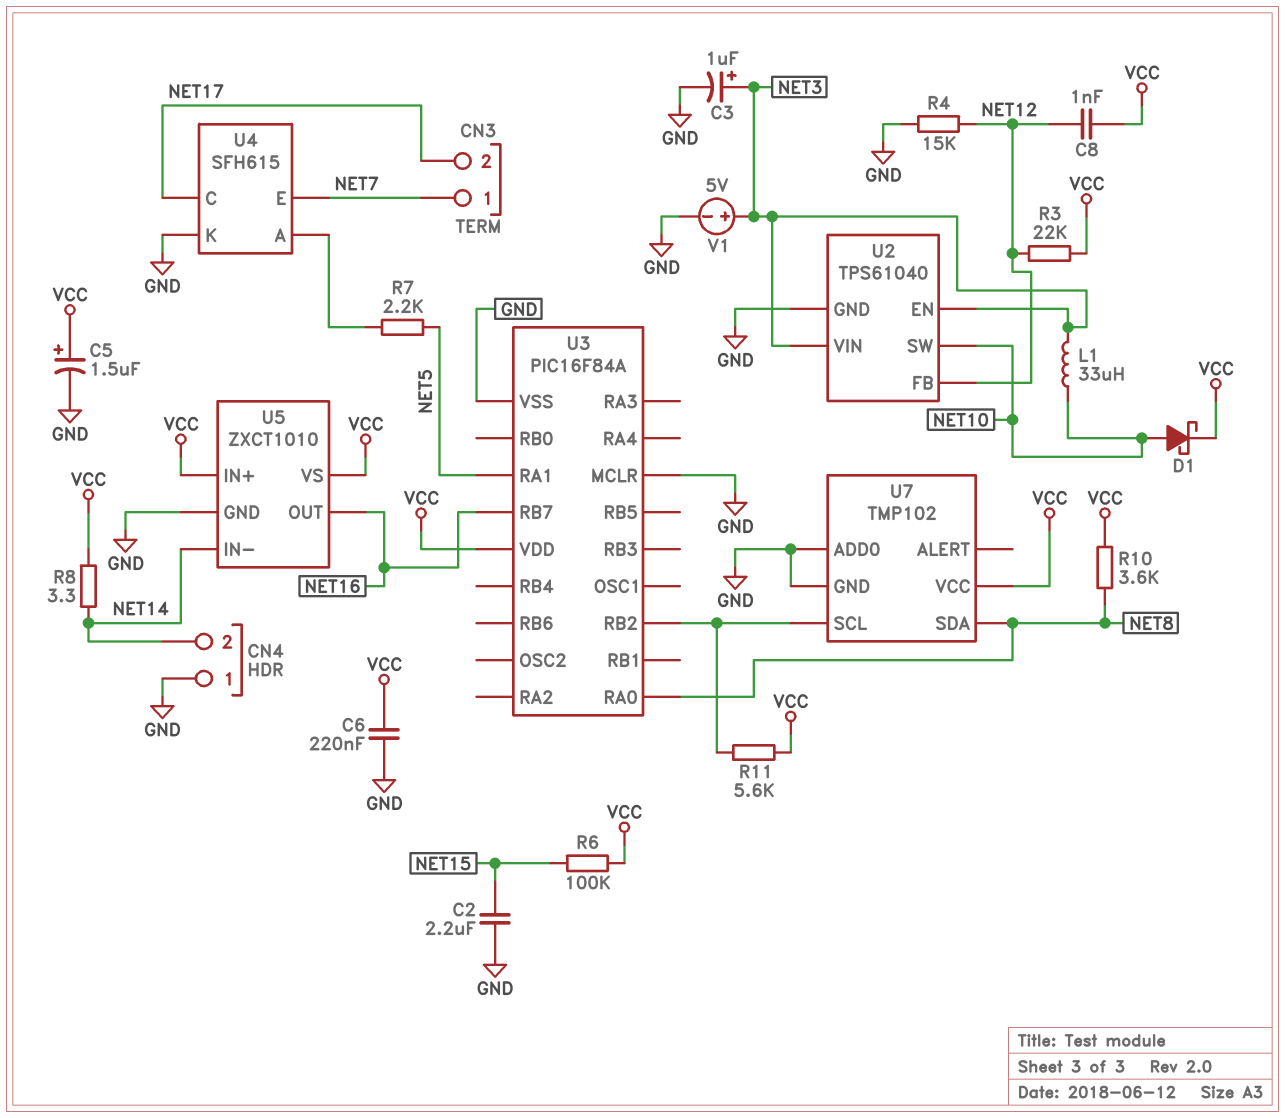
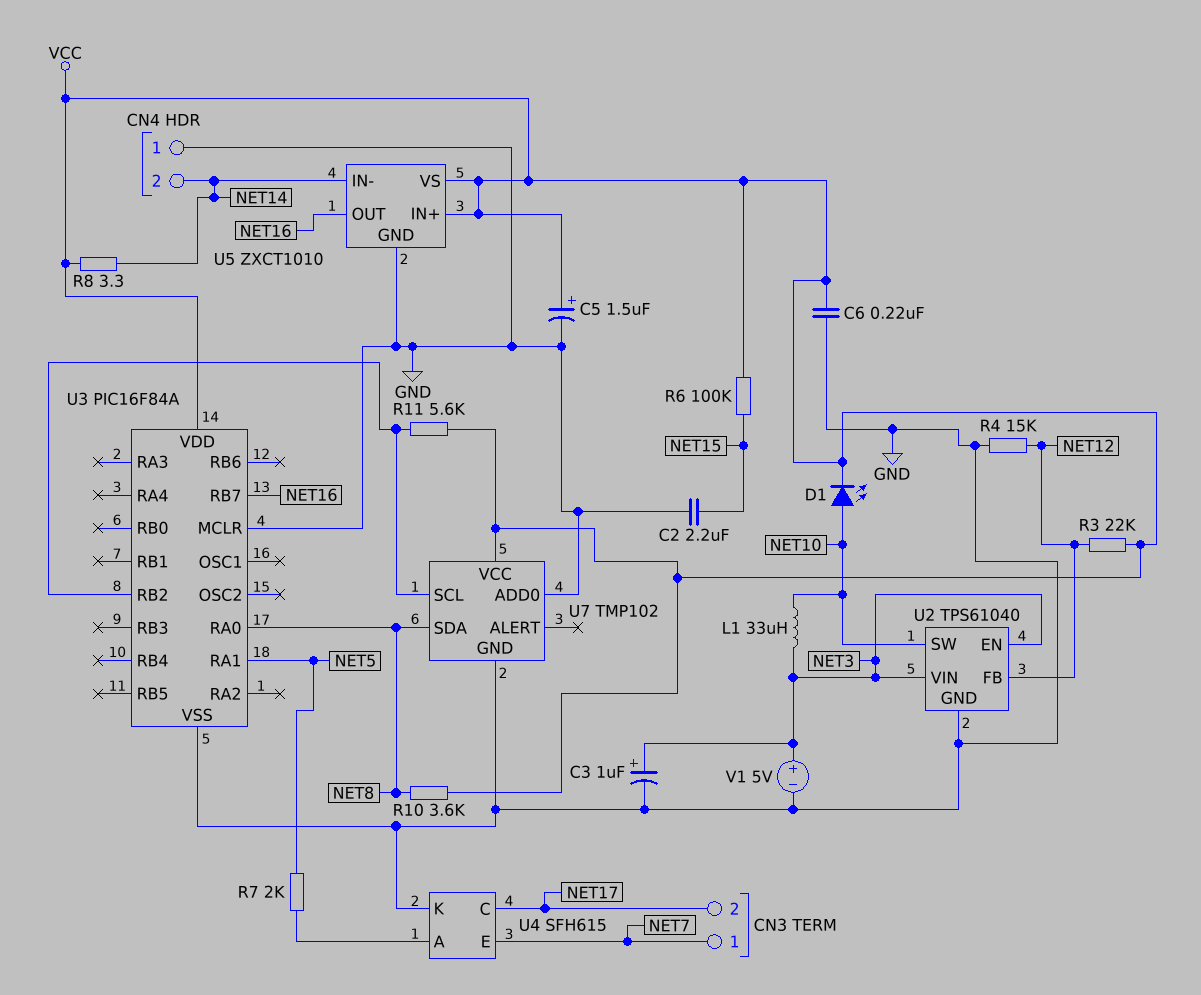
C8: 1nF (NET12, VCC) -> none
D1: schottky (A NET10, K VCC) -> LED (A NET10, K VCC)
R7: 2.2k (NET5, U4/A) -> 2k (NET5, U4/A)

